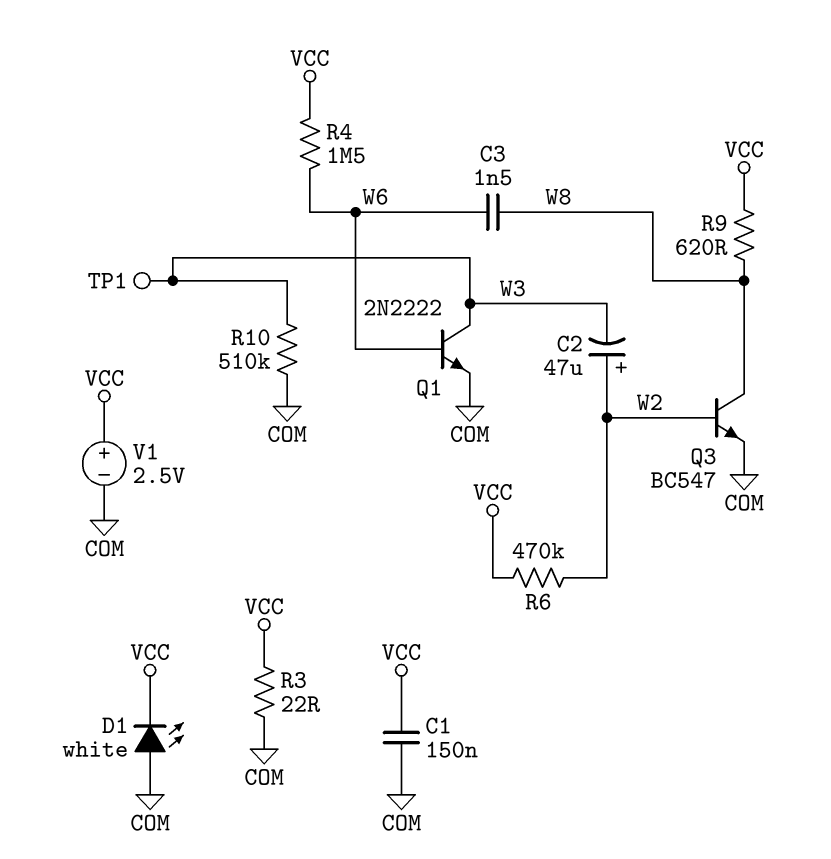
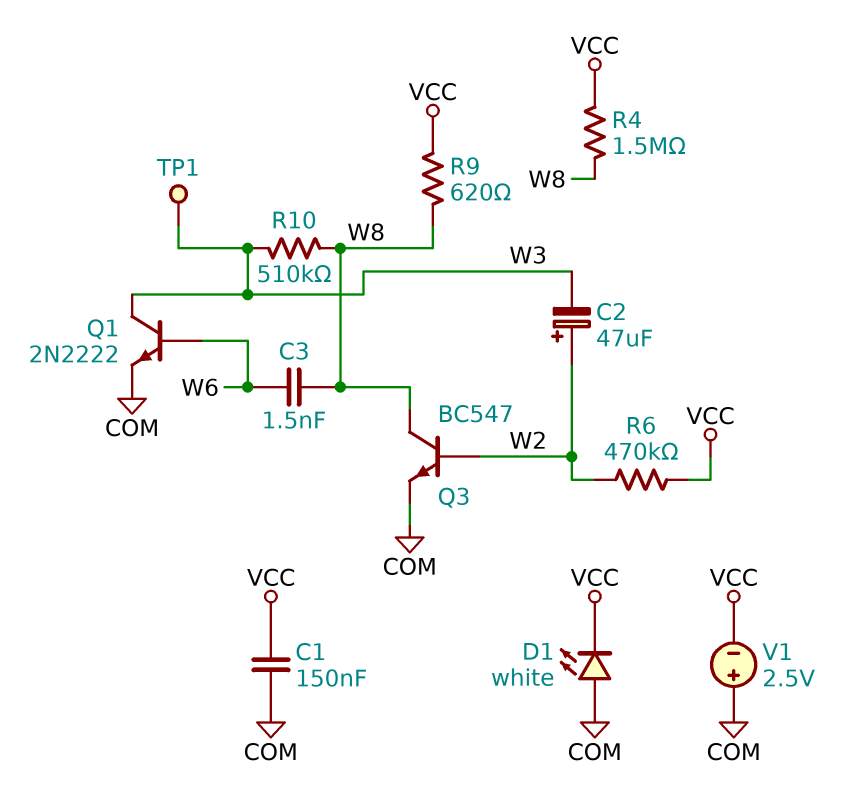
R3: 22 (COM, VCC) -> none
R4: 1.5M (VCC, W6) -> 1.5M (VCC, W8)
R10: 510k (COM, W3) -> 510k (W3, W8)
V1: 2.5V (plus VCC, minus COM) -> 2.5V (plus COM, minus VCC)

